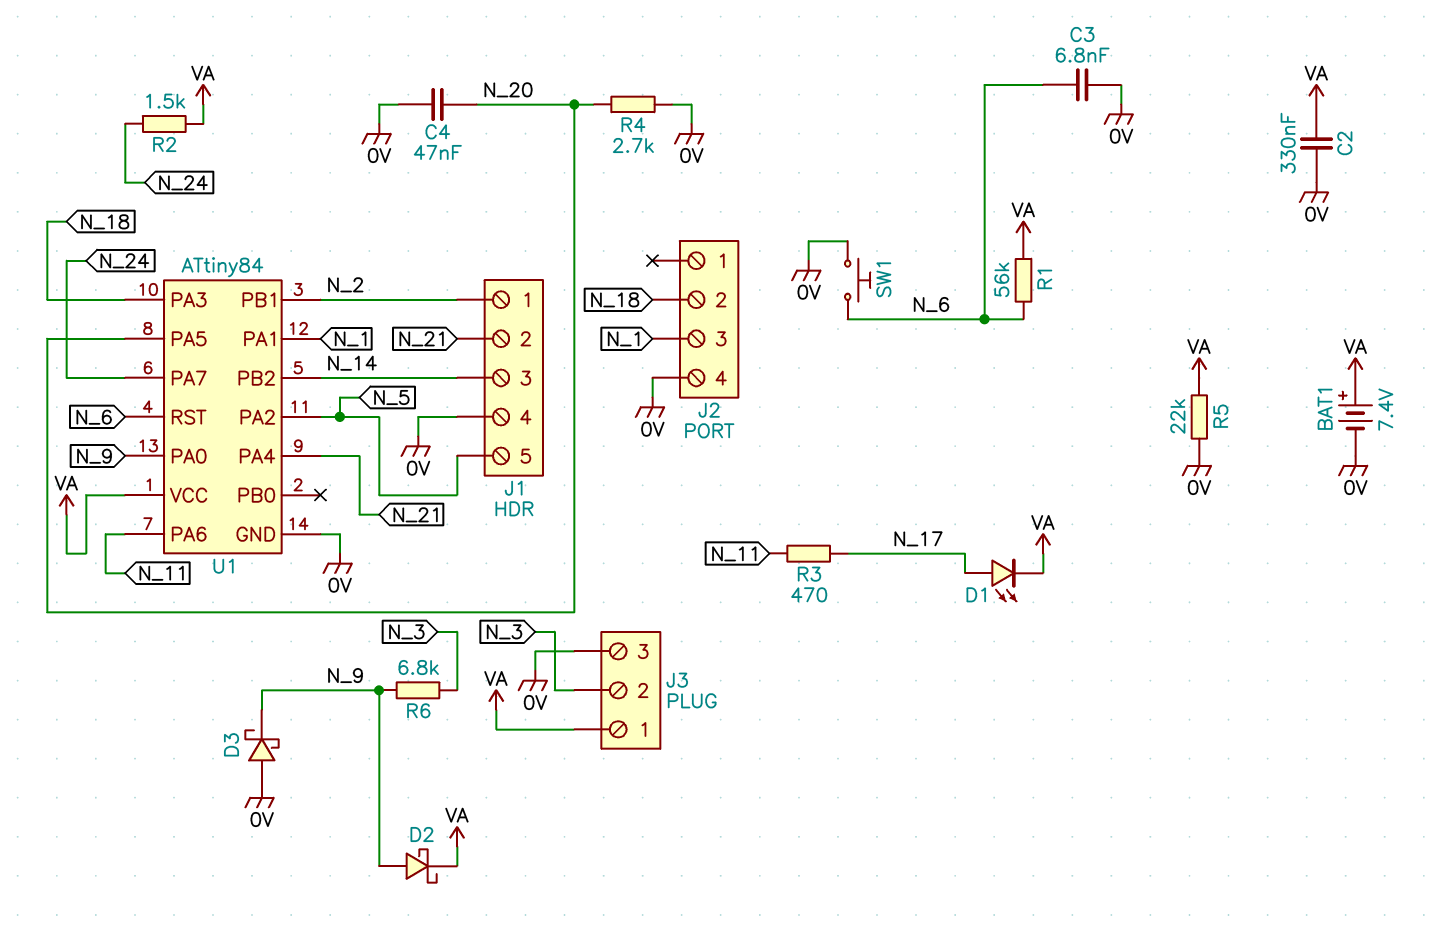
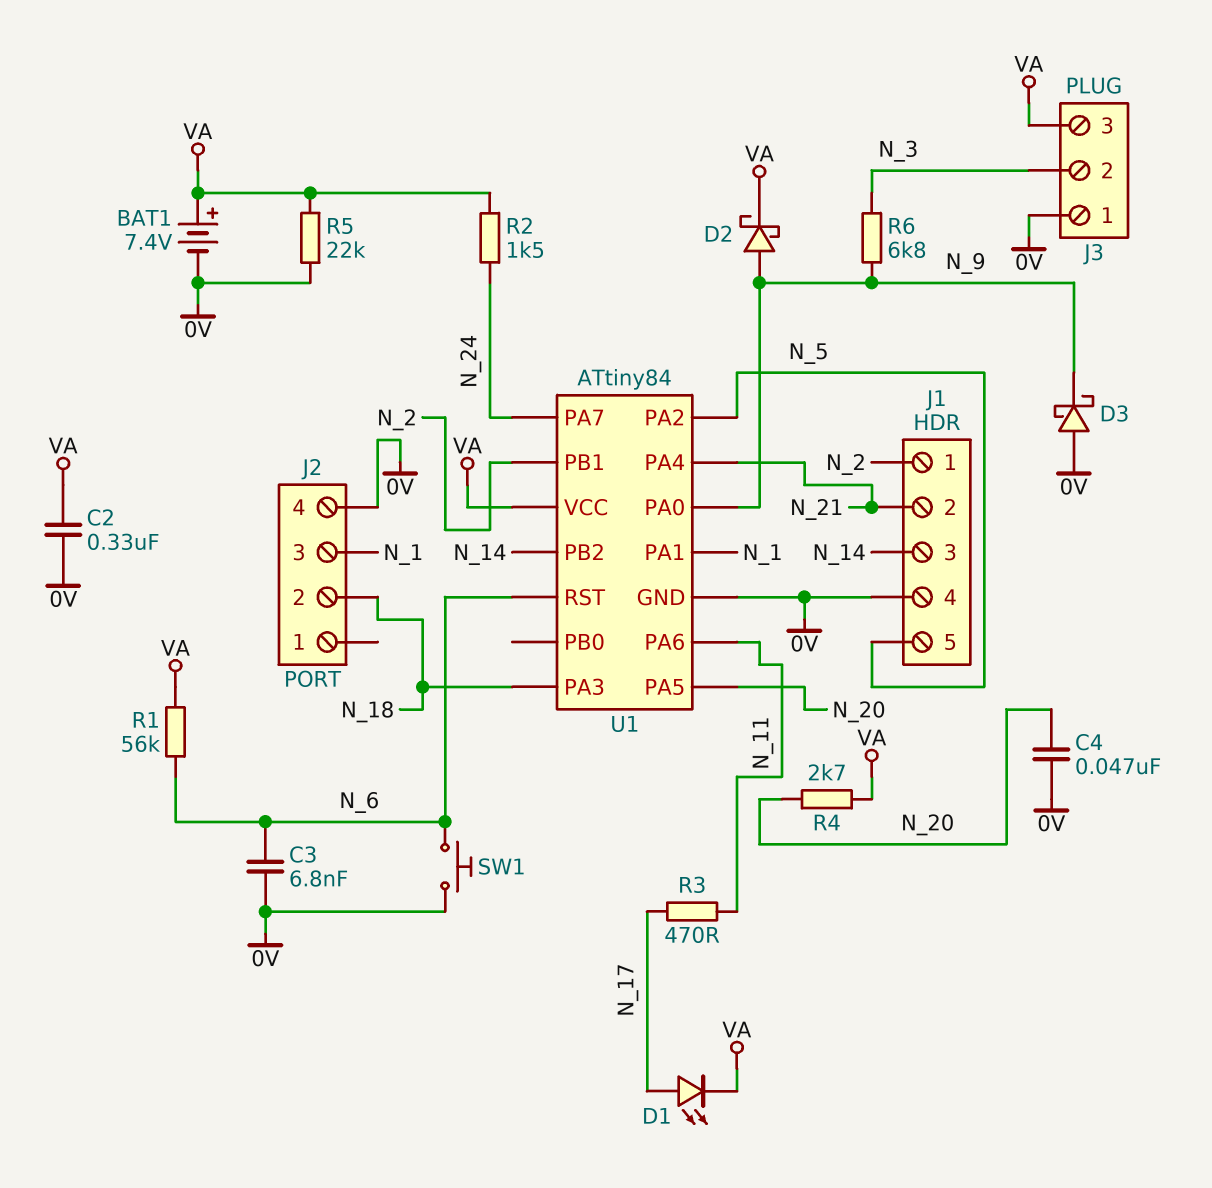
J3 pin 1: VA -> 0V
J3 pin 3: 0V -> VA
R4: 2.7k (0V, N_20) -> 2.7k (N_20, VA)

